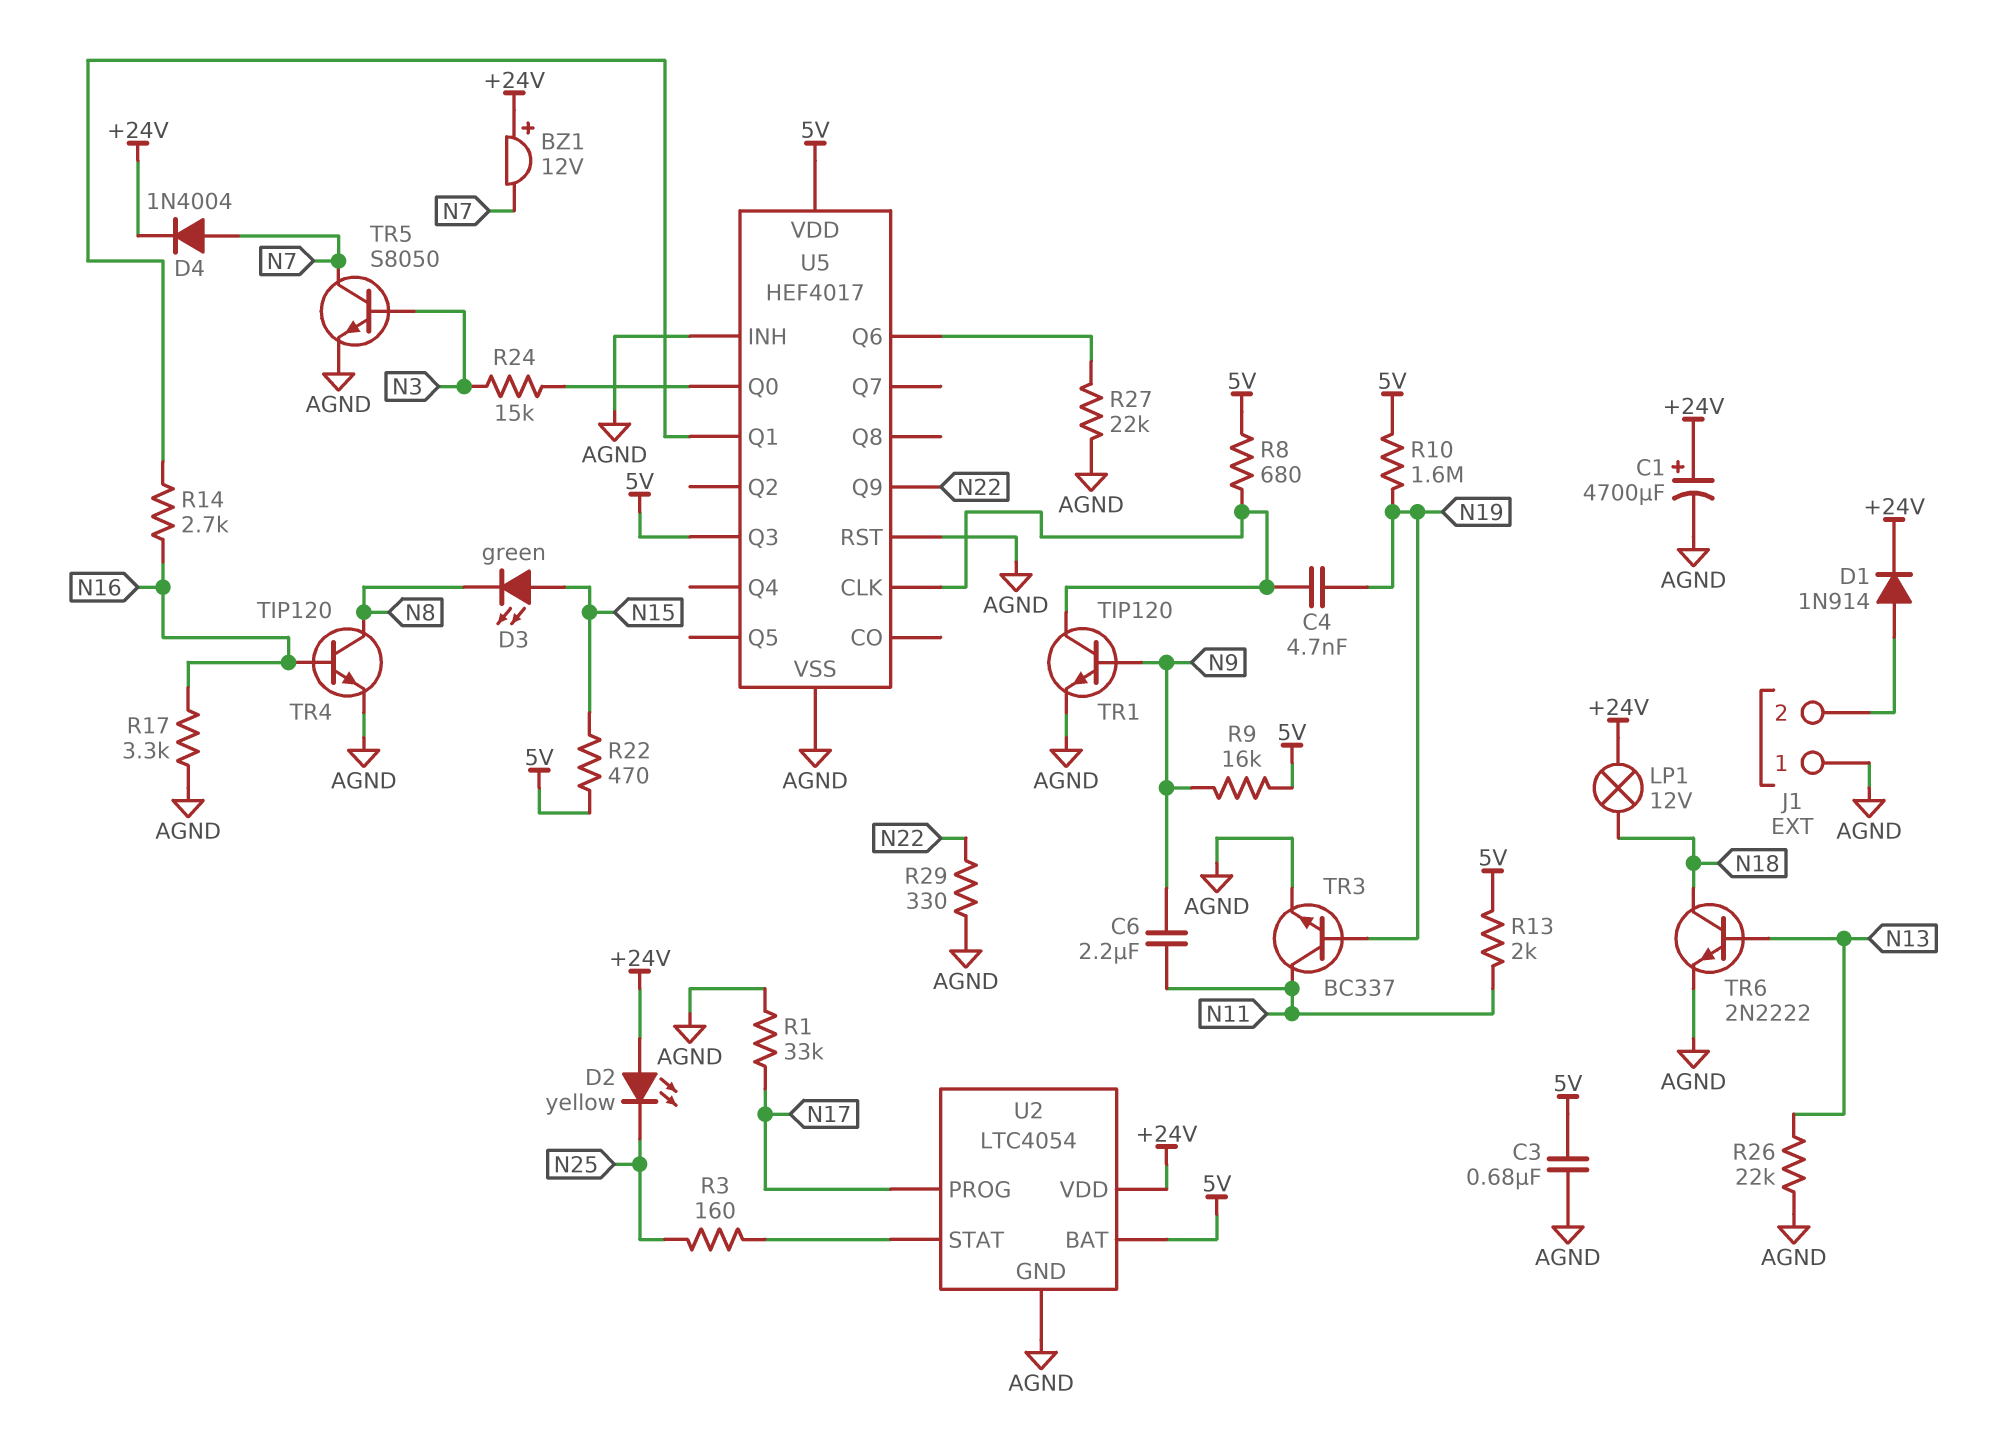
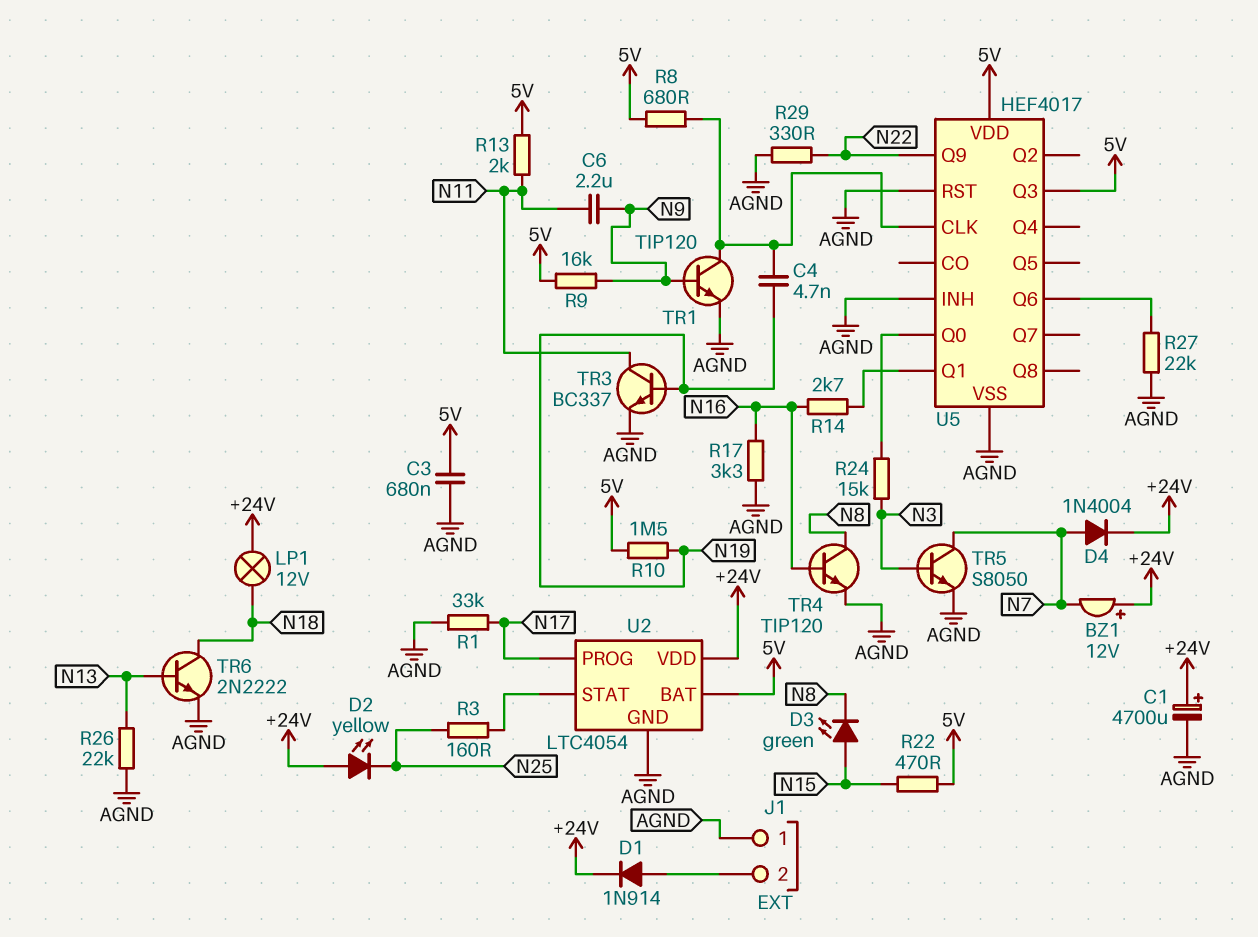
R10: 1.6M (5V, N19) -> 1.5M (5V, N19)

